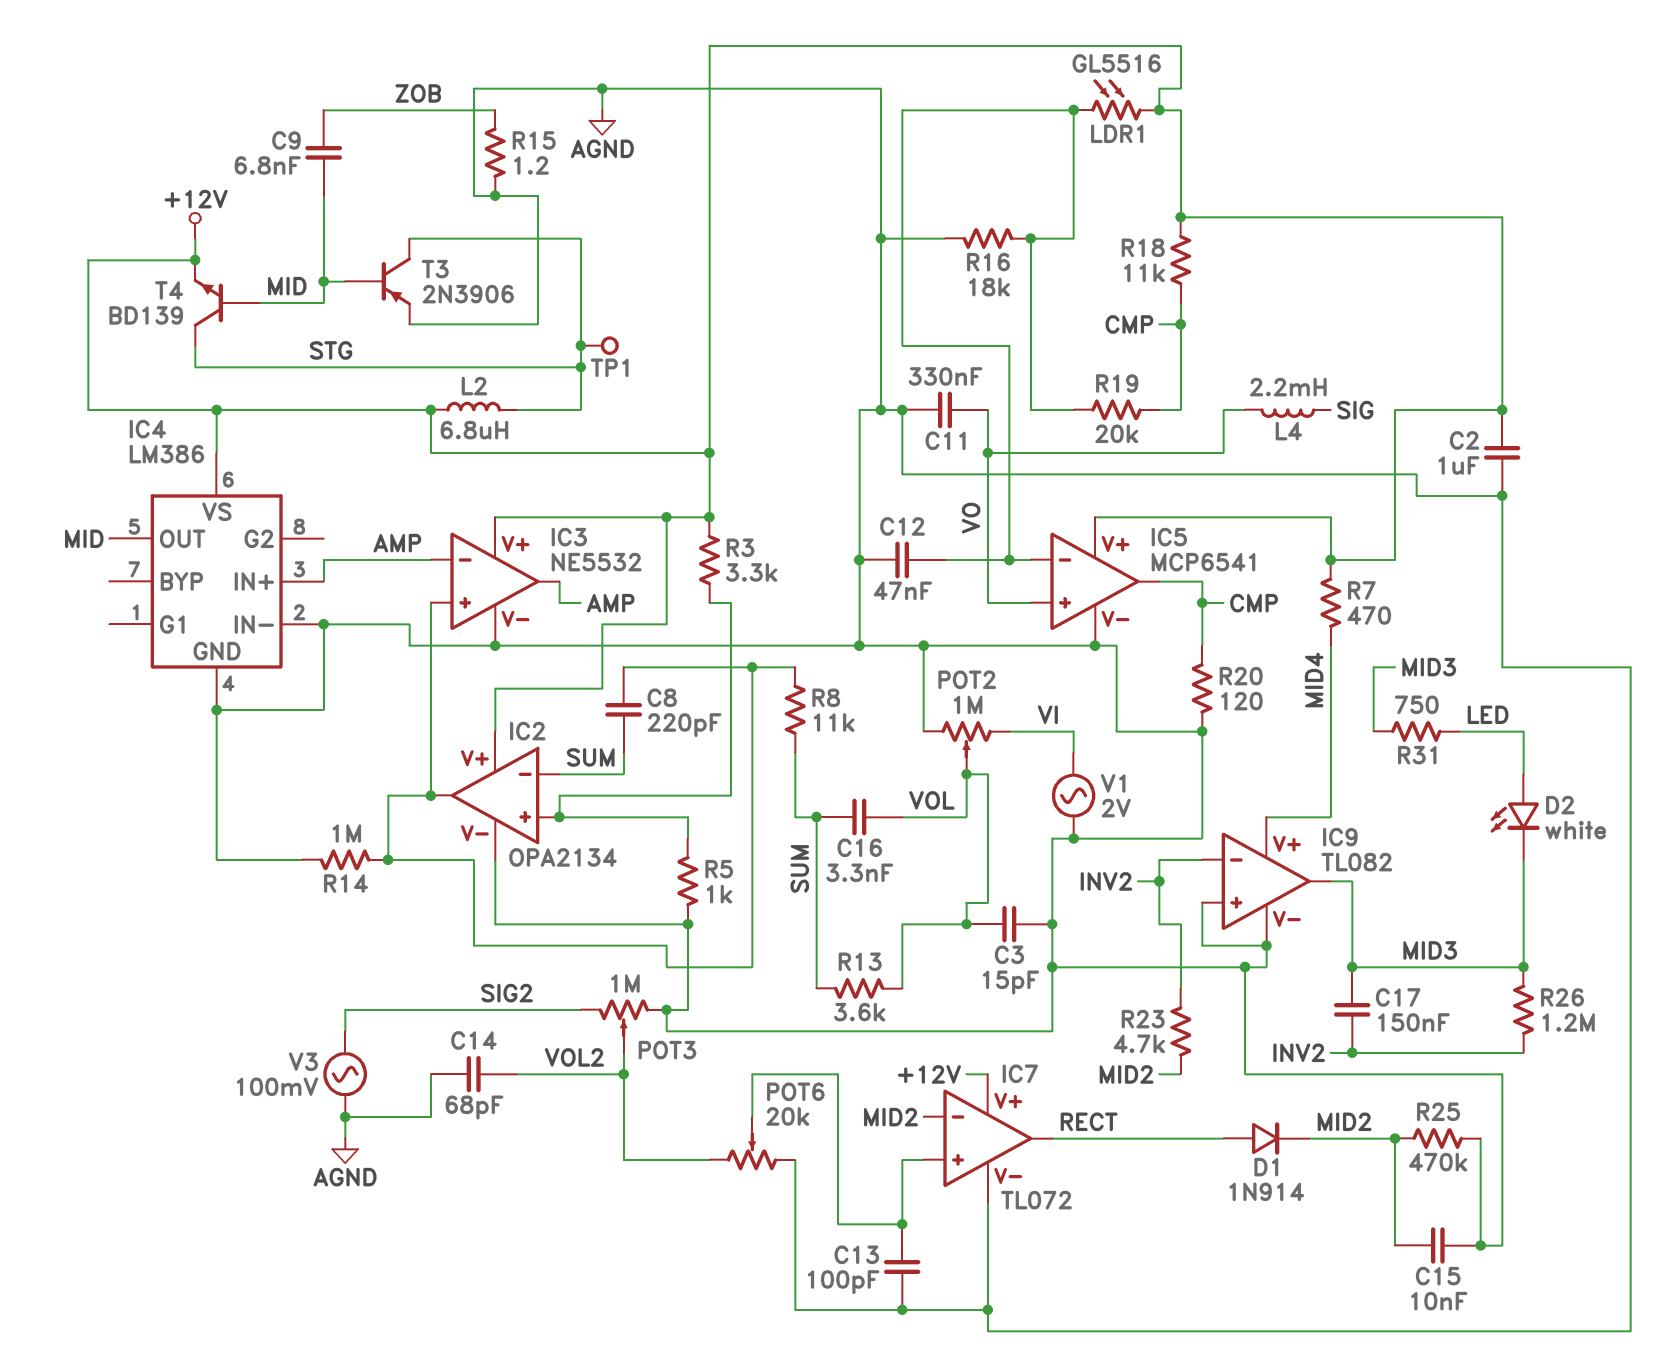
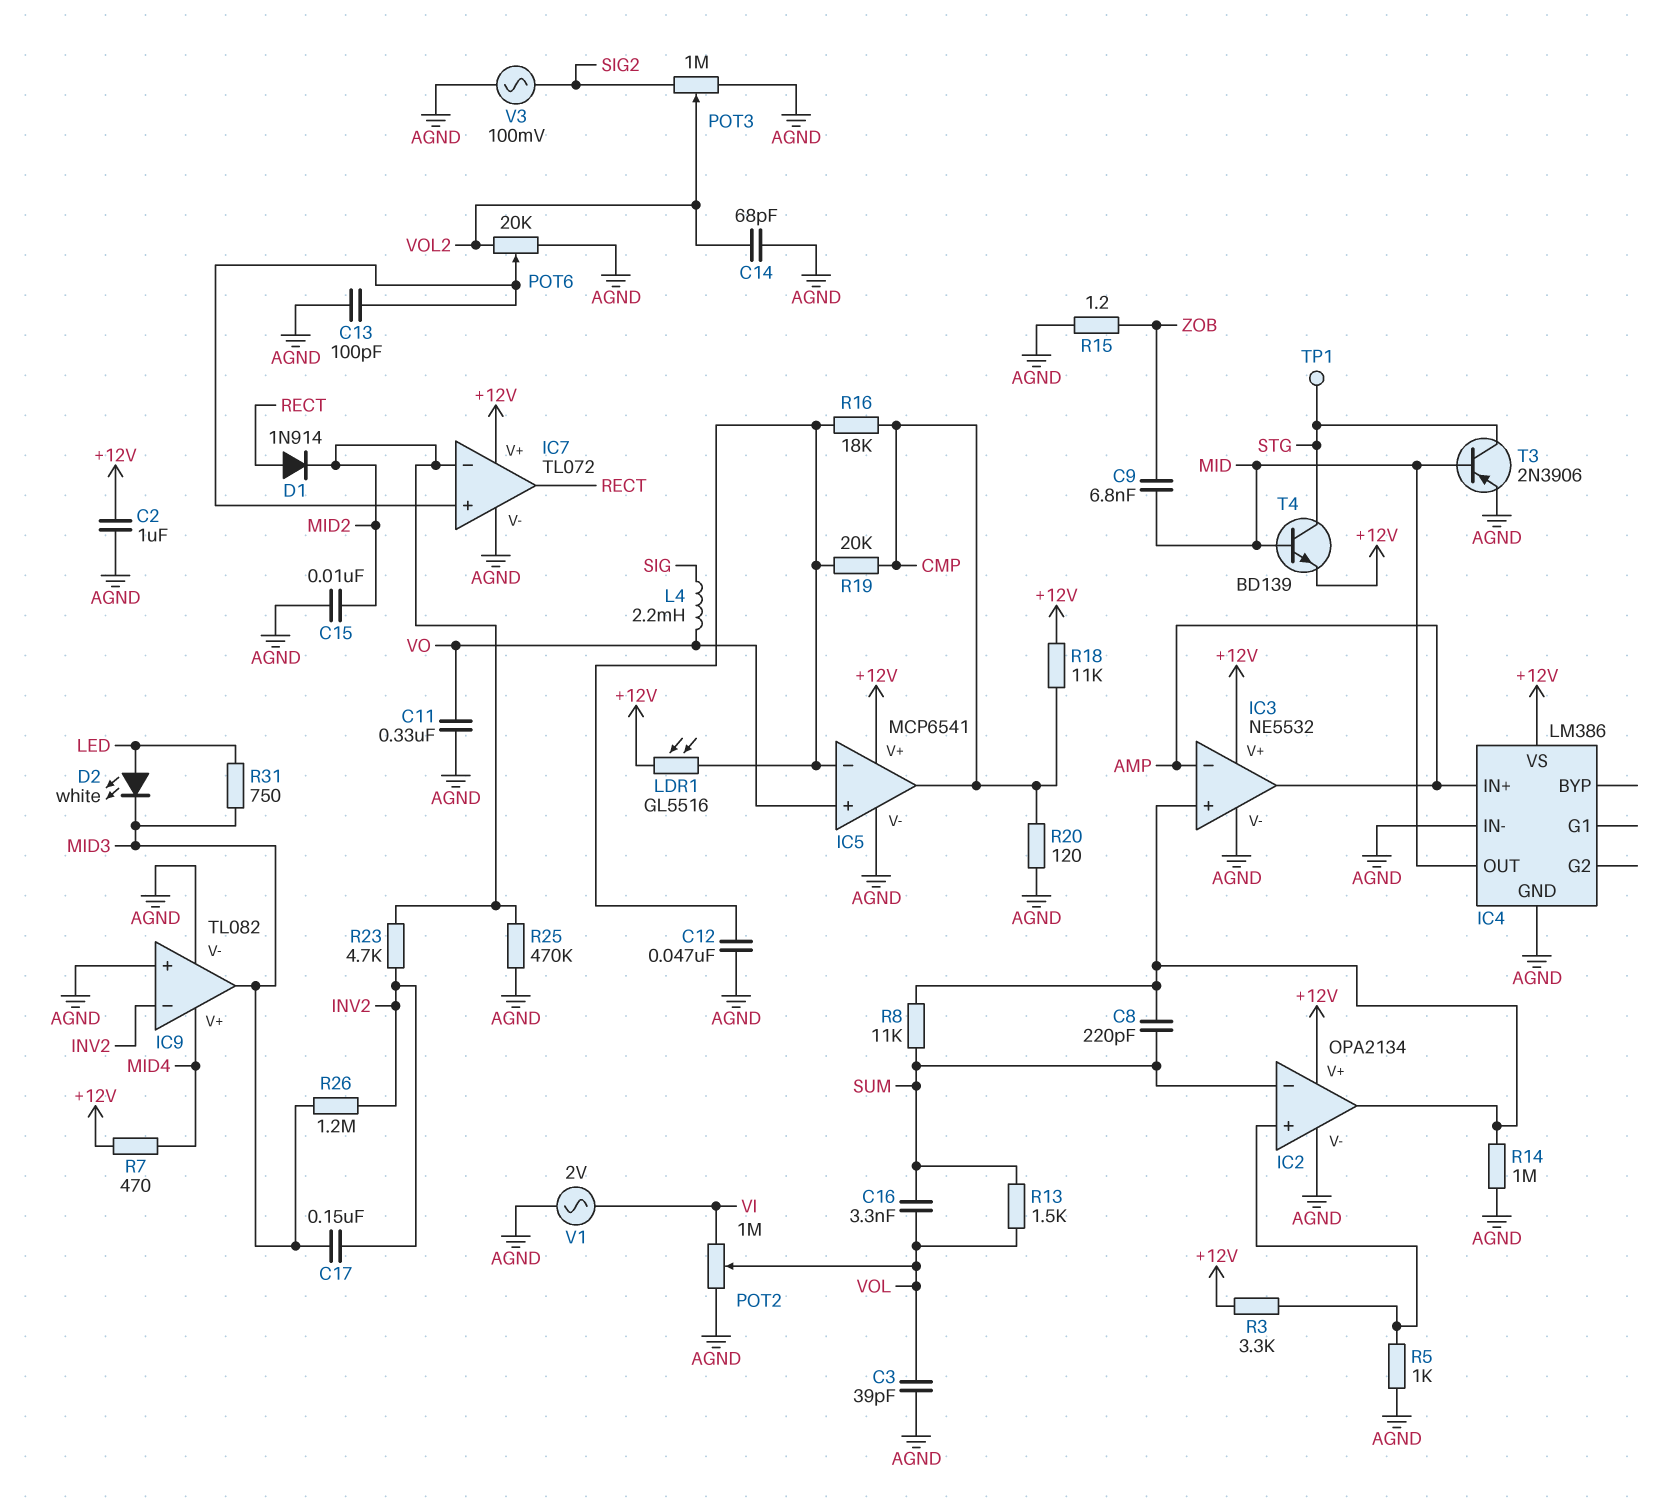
C3: 15pF (AGND, VOL) -> 39pF (AGND, VOL)
L2: 6.8uH (+12V, STG) -> none
R13: 3.6k (SUM, VOL) -> 1.5k (SUM, VOL)
R16: 18k (AGND, IC5/in-) -> 18k (CMP, IC5/in-)

